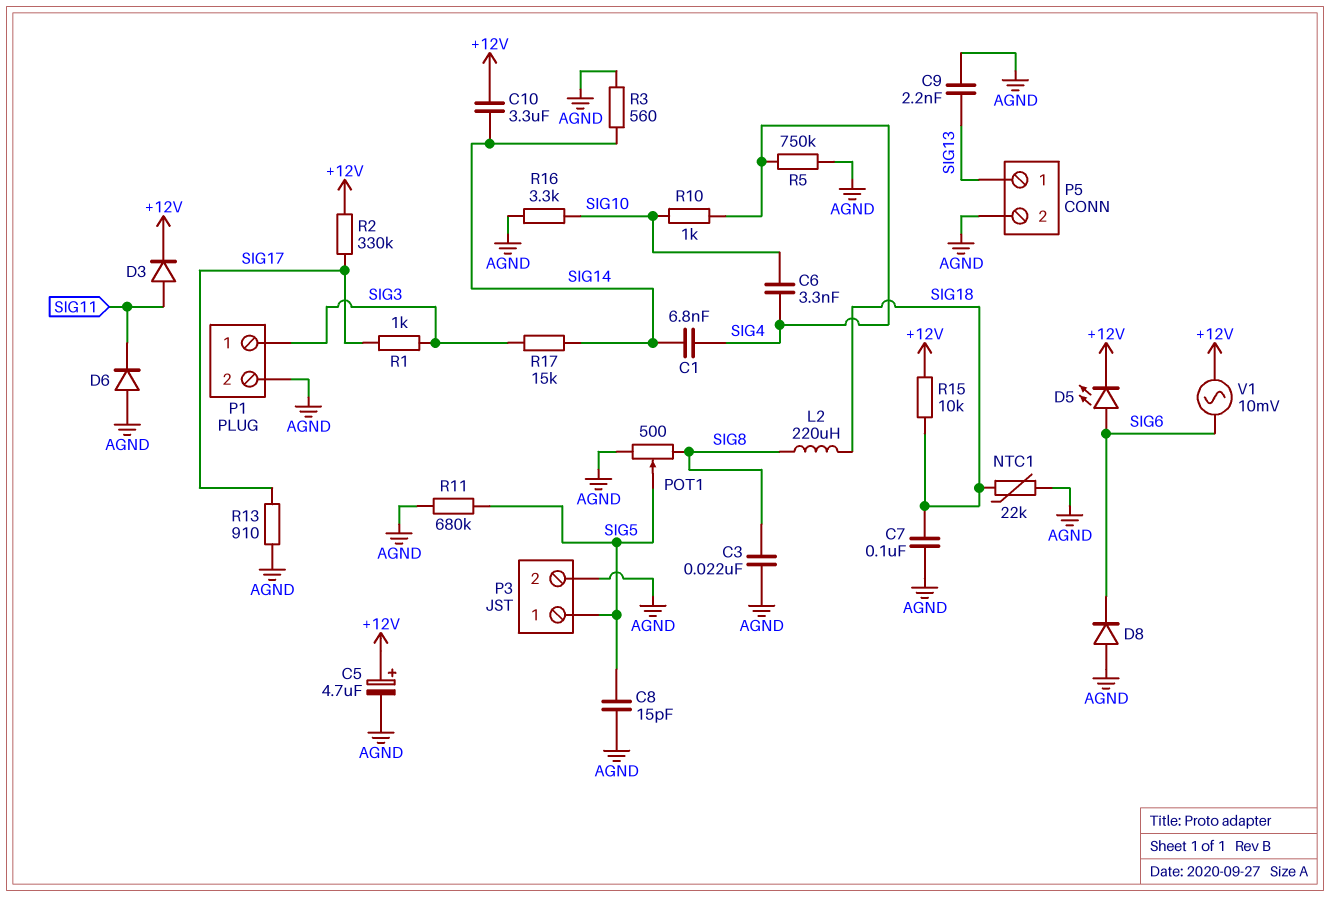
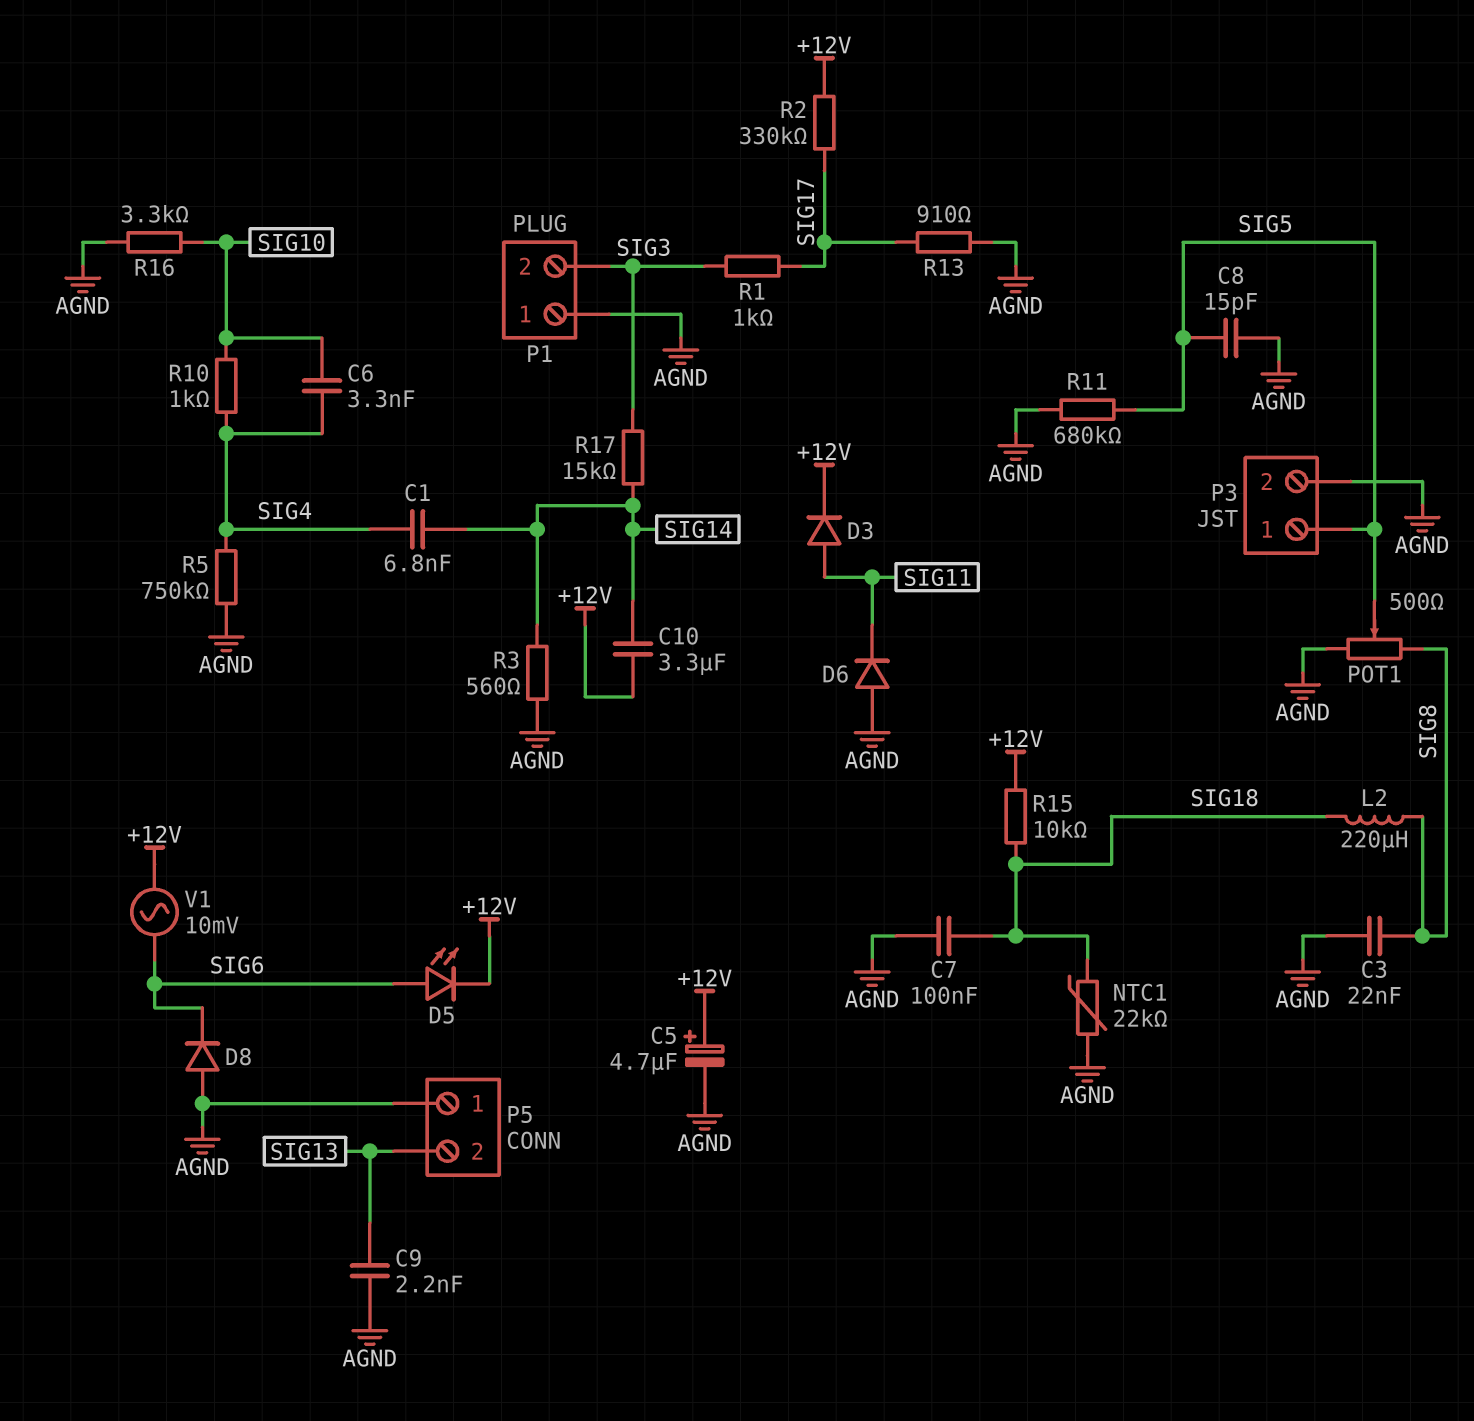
P1 pin 1: SIG3 -> AGND
P1 pin 2: AGND -> SIG3
P5 pin 1: SIG13 -> AGND
P5 pin 2: AGND -> SIG13

